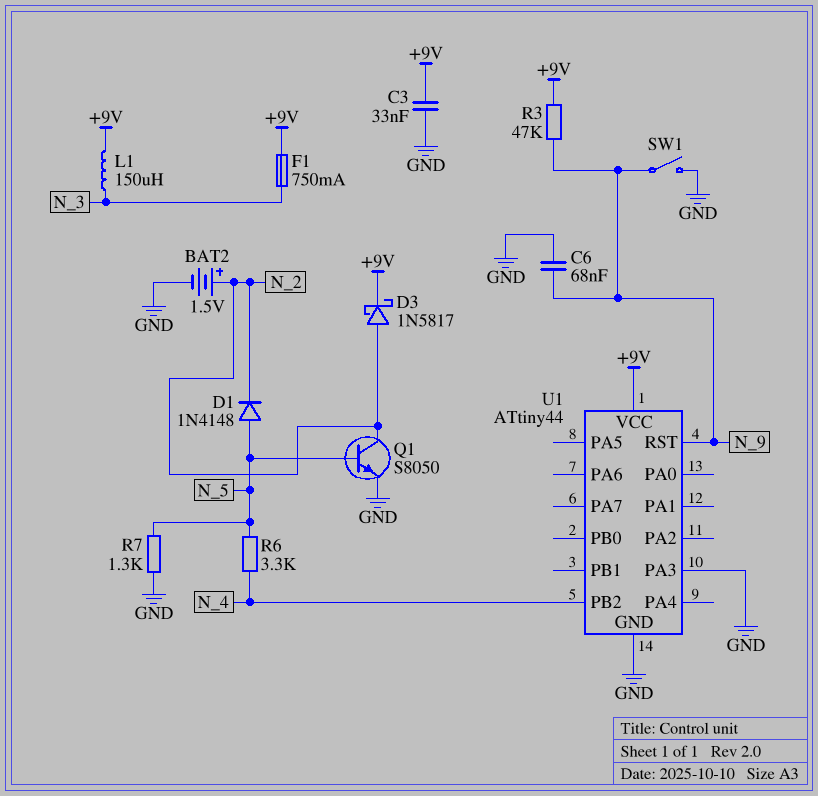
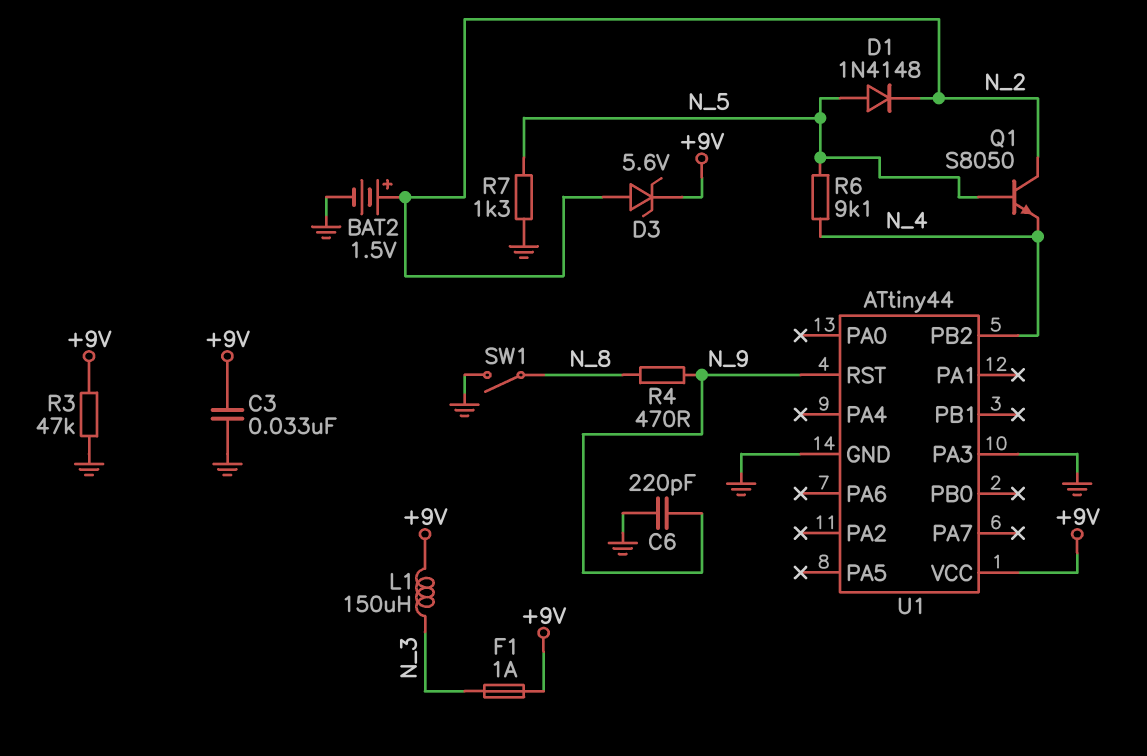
C6: 68nF (GND, N_9) -> 220pF (GND, N_9)
D3: schottky 1N5817 (A N_2, K +9V) -> zener 5.6V (A N_2, K +9V)
F1: 750mA (+9V, N_3) -> 1A (+9V, N_3)
Q1: NPN S8050 (B N_5, C N_2, E GND) -> NPN S8050 (B N_5, C N_2, E N_4)
R3: 47k (+9V, N_9) -> 47k (+9V, GND)
R4: none -> 470 (N_8, N_9)
R6: 3.3k (N_4, N_5) -> 9.1k (N_4, N_5)
SW1: switch (GND, N_9) -> switch (GND, N_8)

